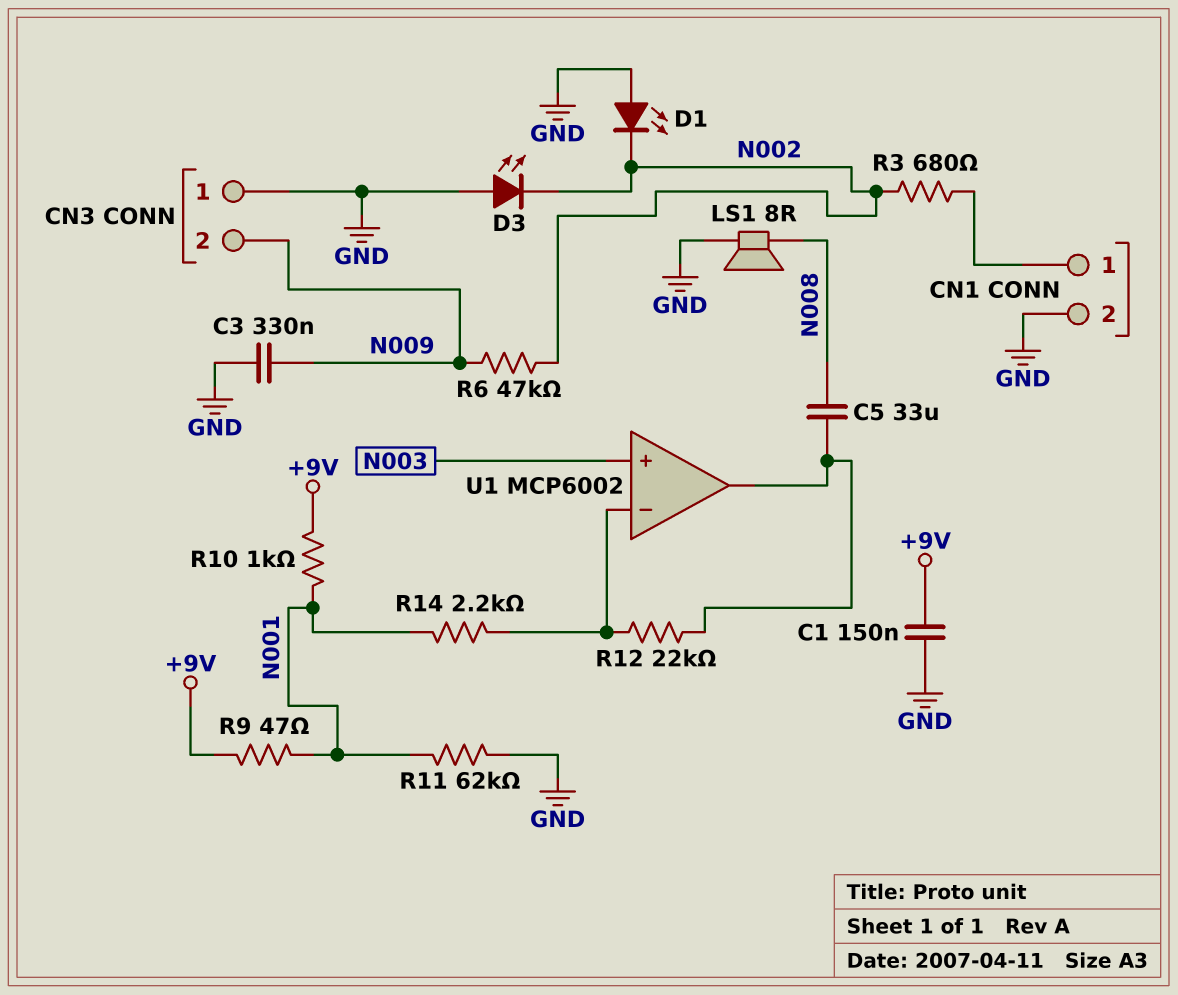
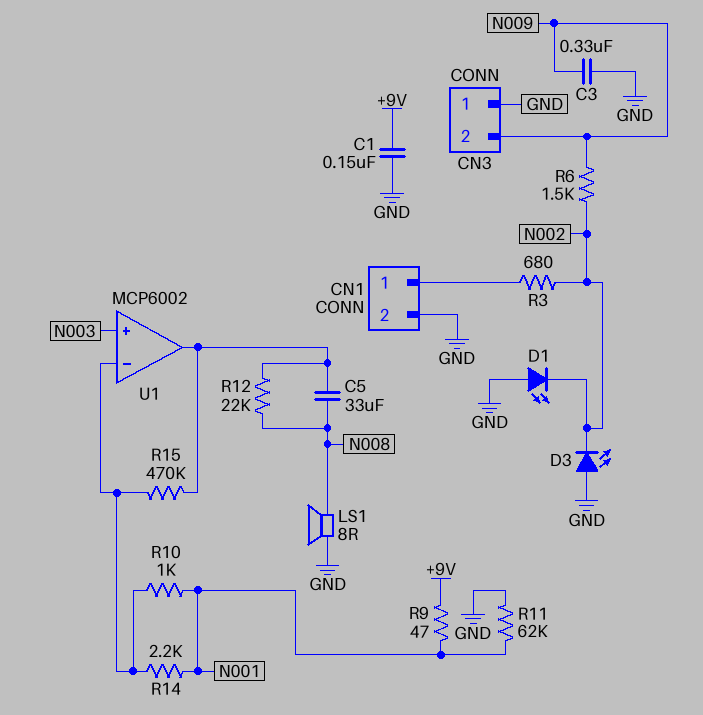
R6: 47k (N002, N009) -> 1.5k (N002, N009)
R10: 1k (+9V, N001) -> 1k (N001, U1/in-)
R12: 22k (U1/in-, U1/out) -> 22k (N008, U1/out)
R15: none -> 470k (U1/in-, U1/out)

